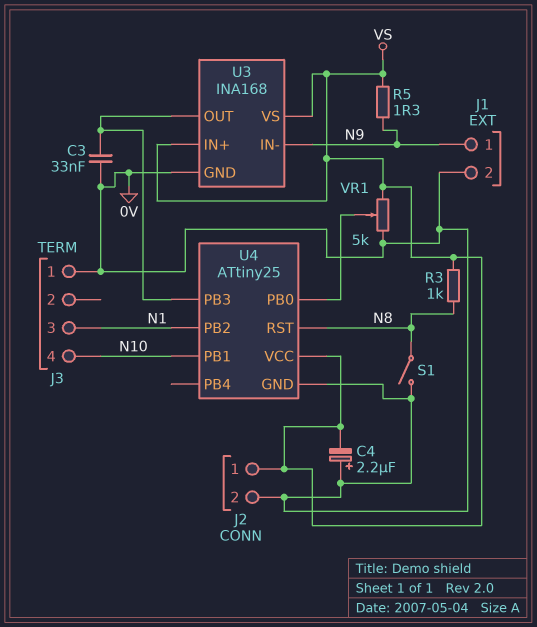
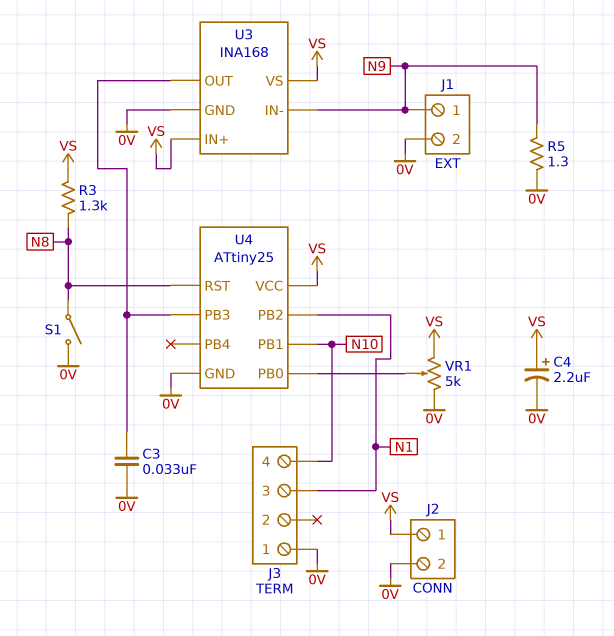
C4: 2.2uF (plus 0V, minus VS) -> 2.2uF (plus VS, minus 0V)
R3: 1k (N8, VS) -> 1.3k (N8, VS)
R5: 1.3 (N9, VS) -> 1.3 (0V, N9)

